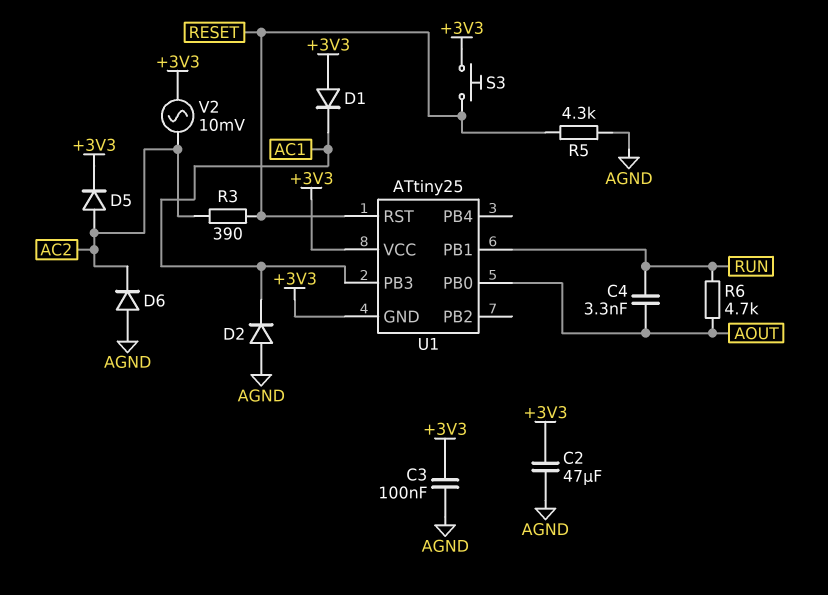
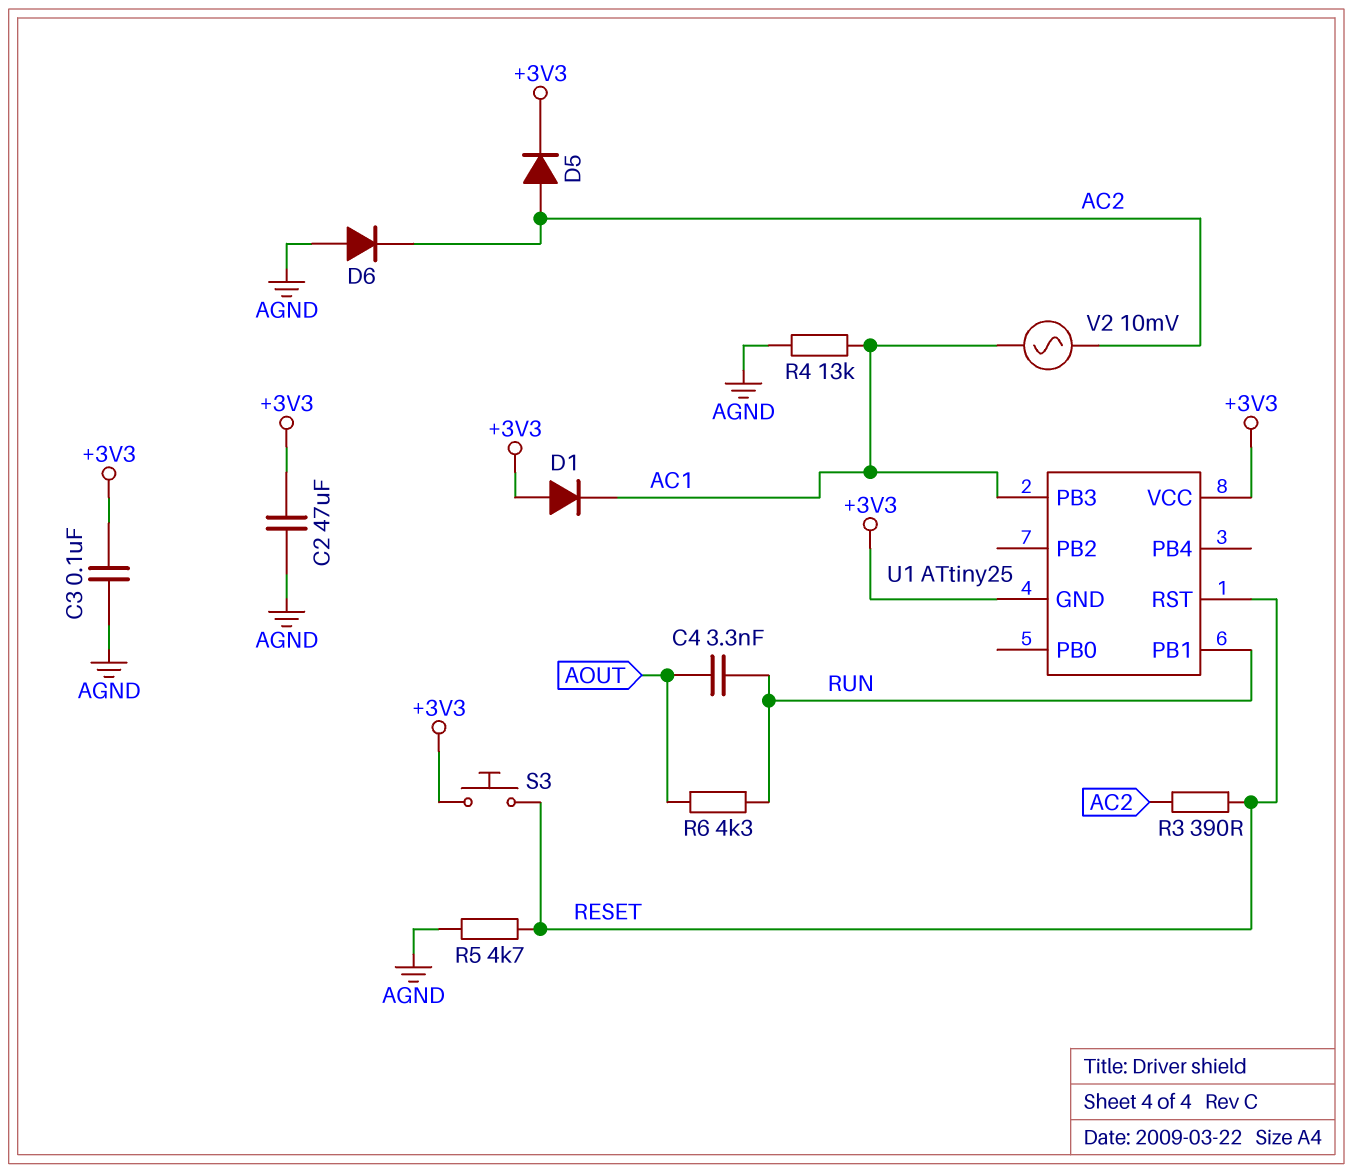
D2: diode (A AGND, K AC1) -> none
R4: none -> 13k (AC1, AGND)
R5: 4.3k (AGND, RESET) -> 4.7k (AGND, RESET)
R6: 4.7k (AOUT, RUN) -> 4.3k (AOUT, RUN)
U1 pin PB0: AOUT -> none
V2: AC 10mV (+3V3, AC2) -> AC 10mV (AC1, AC2)

